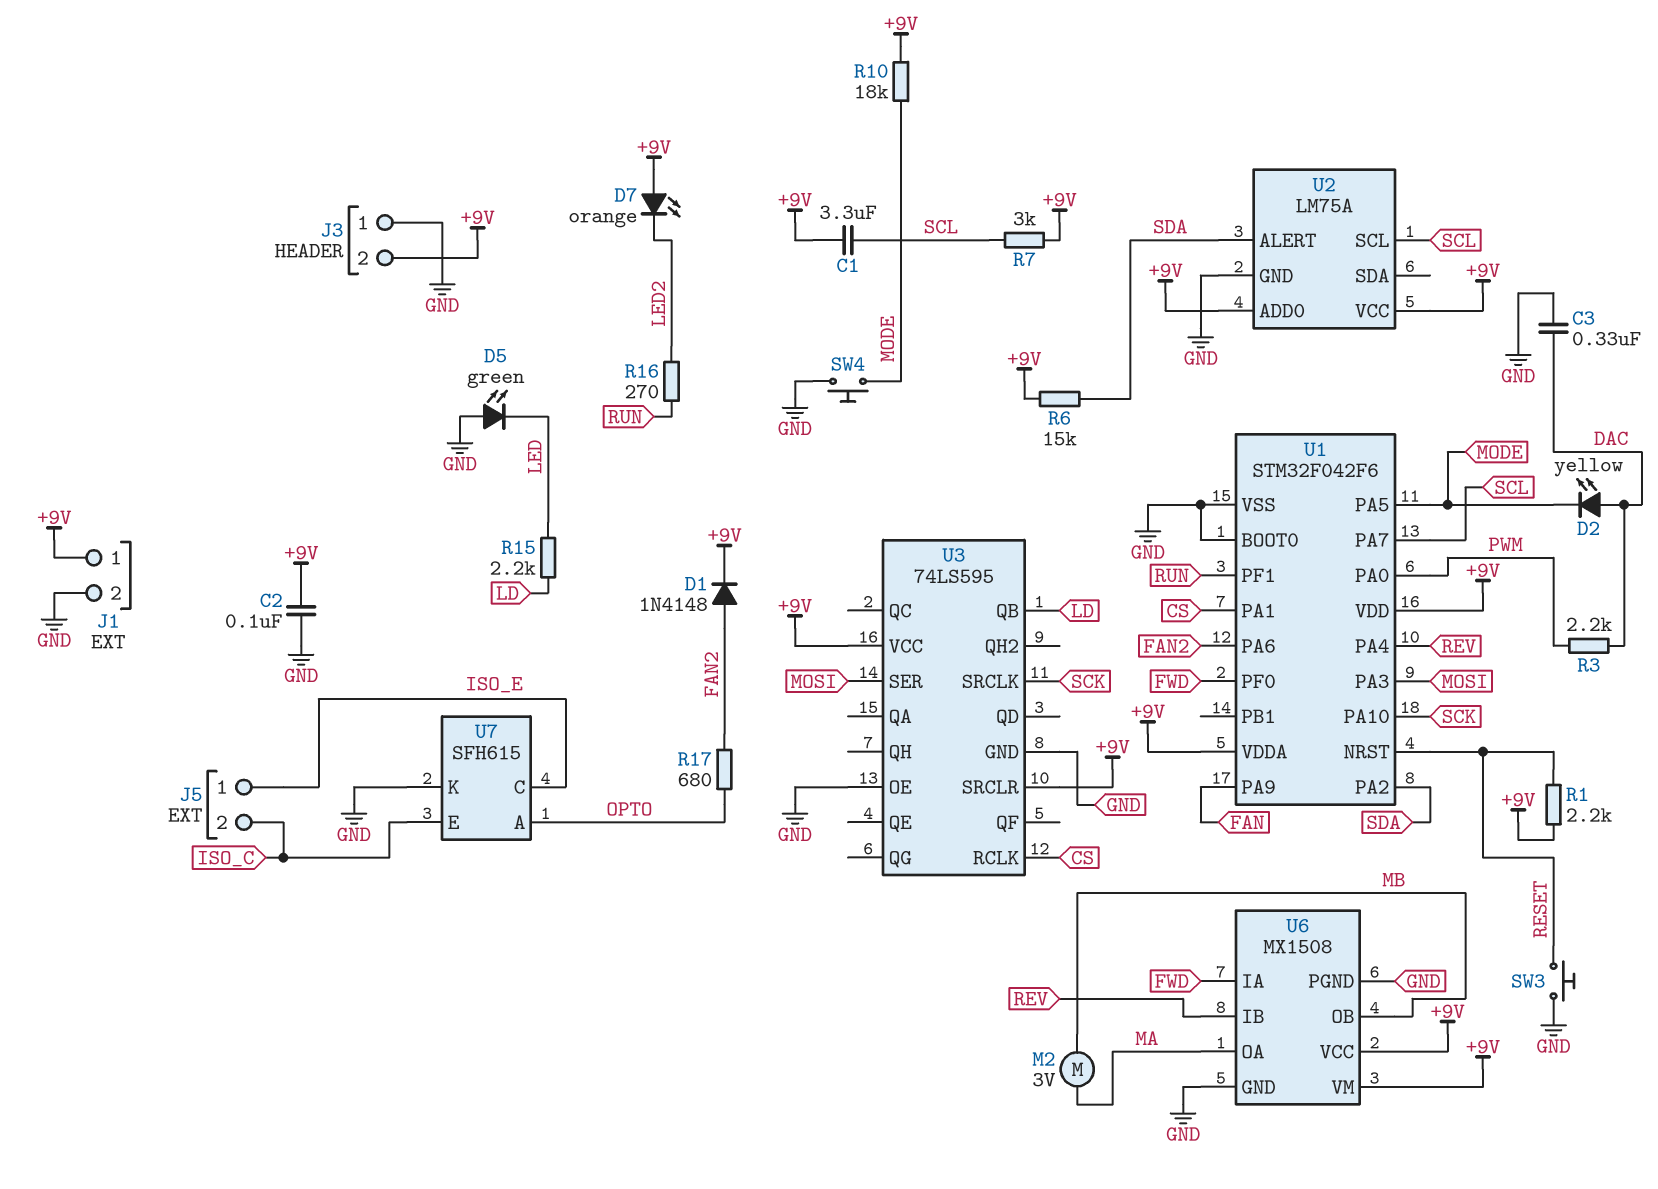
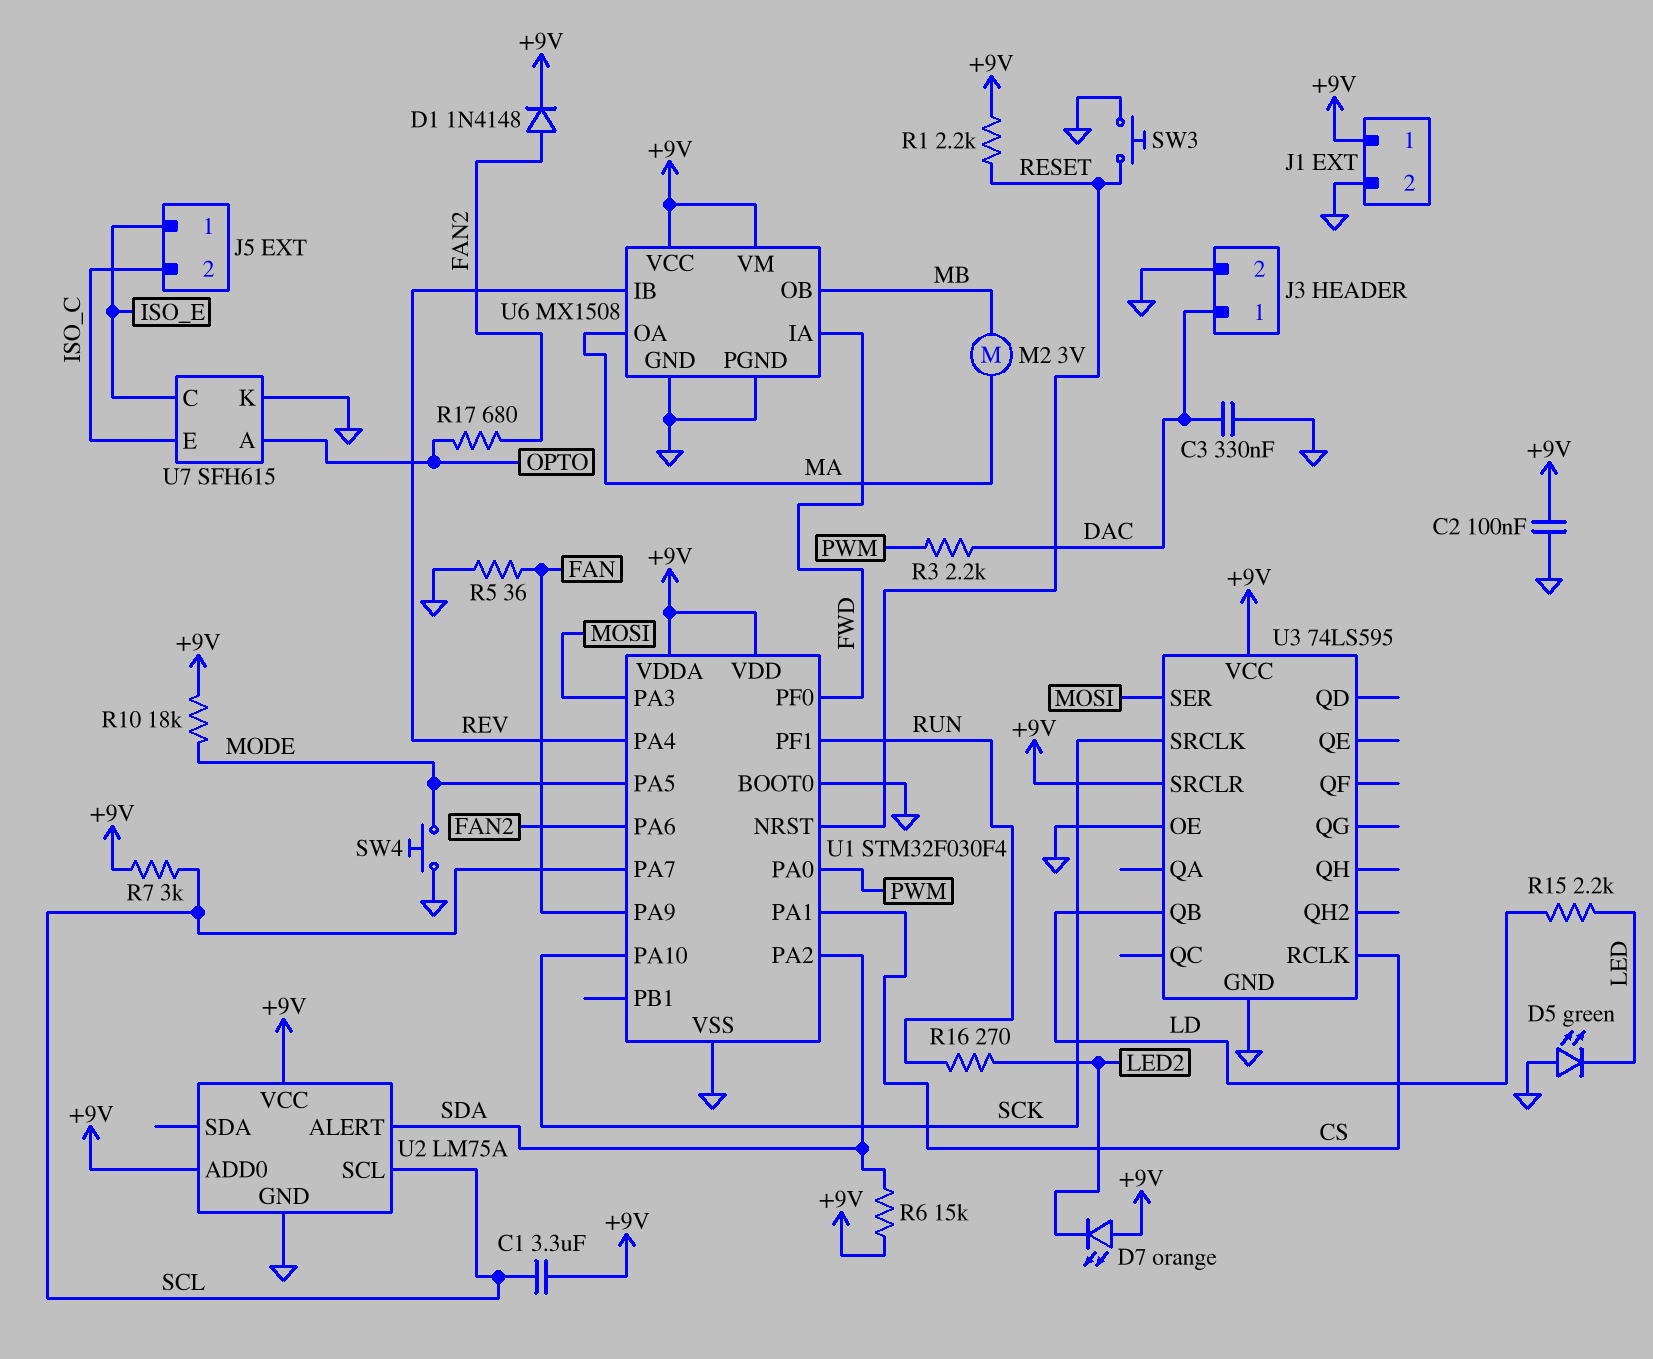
D2: LED yellow (A DAC, K MODE) -> none
J3 pin 1: GND -> DAC
J3 pin 2: +9V -> GND
R5: none -> 36 (FAN, GND)
U1: STM32F042F6 -> STM32F030F4

